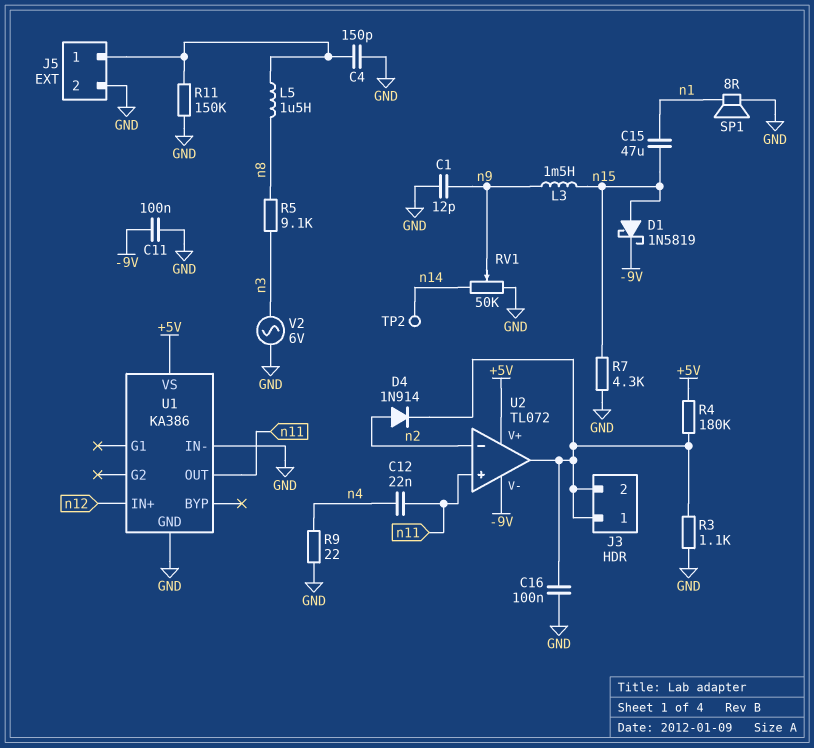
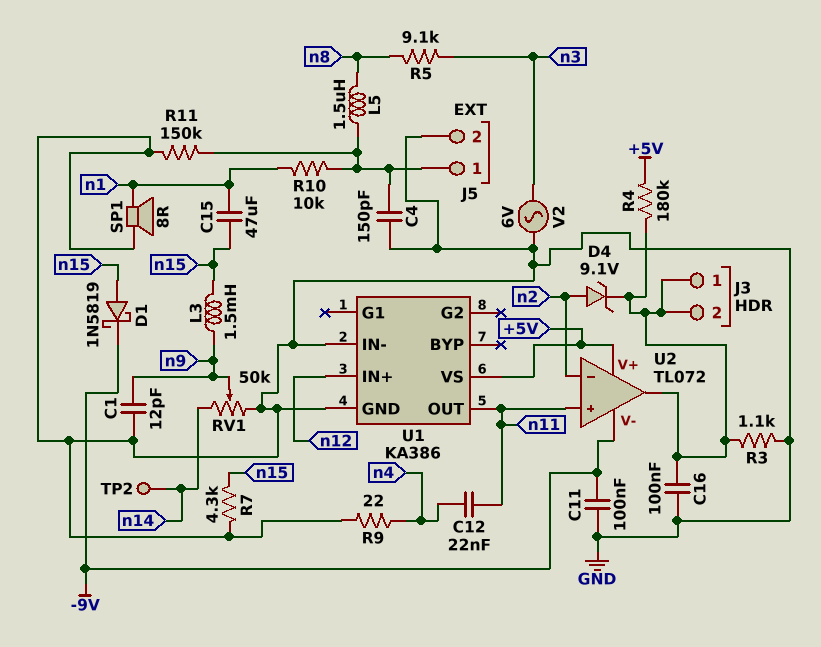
D4: diode 1N914 (A n2, K J3/1) -> zener 9.1V (A n2, K J3/1)
R10: none -> 10k (J5/1, n1)

